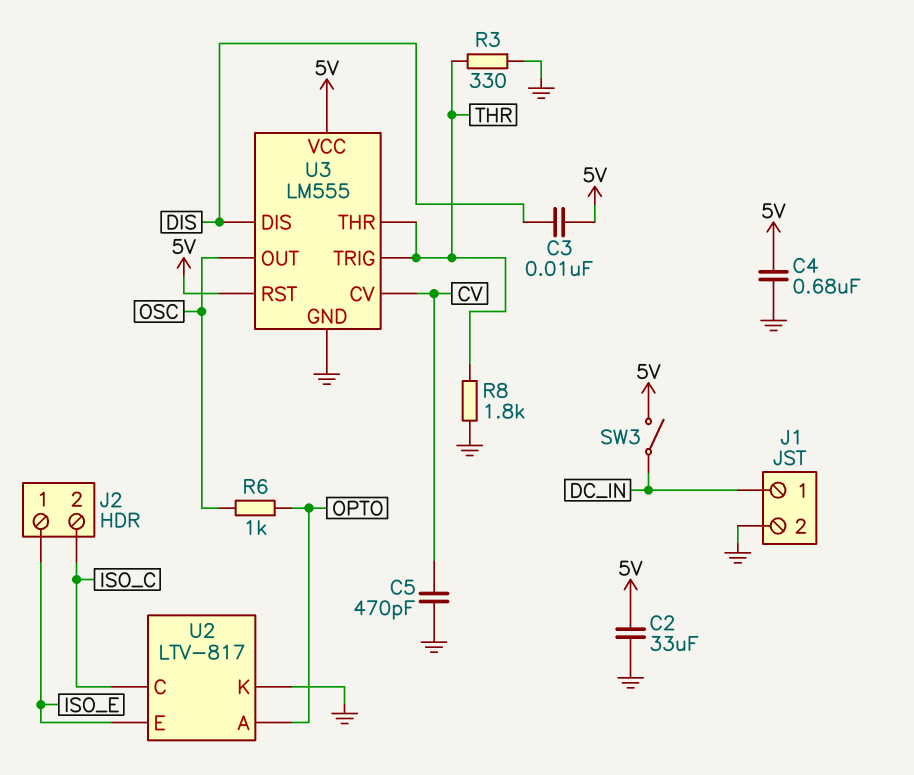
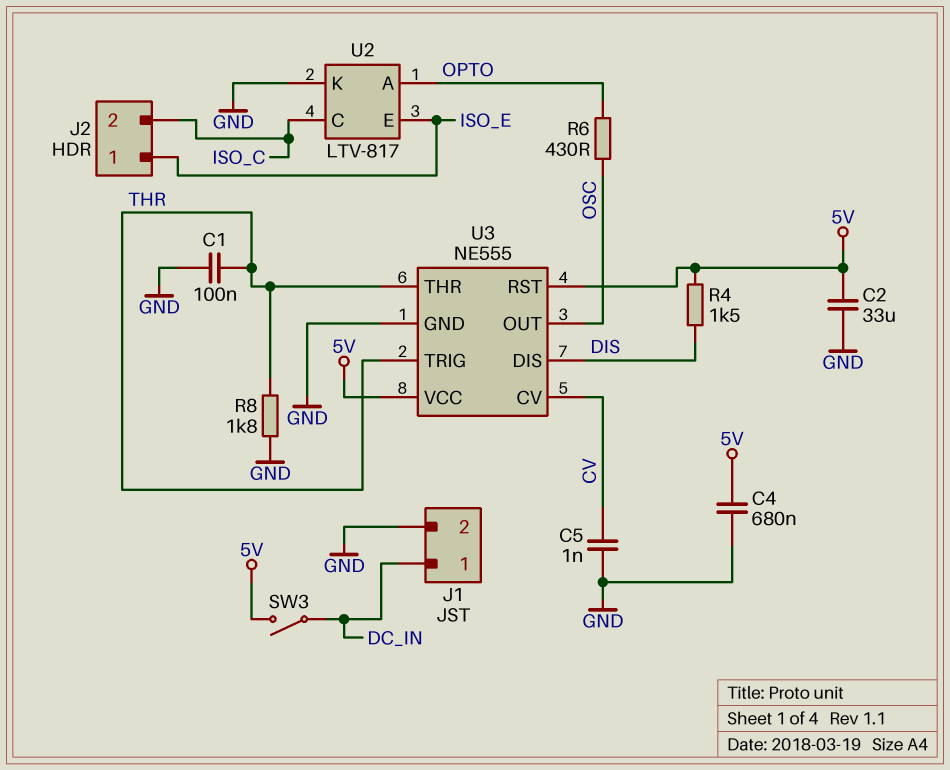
C1: none -> 100nF (GND, THR)
C3: 10nF (5V, DIS) -> none
C5: 470pF (CV, GND) -> 1nF (CV, GND)
R3: 330 (GND, THR) -> none
R4: none -> 1.5k (5V, DIS)
R6: 1k (OPTO, OSC) -> 430 (OPTO, OSC)
U3: LM555 -> NE555

